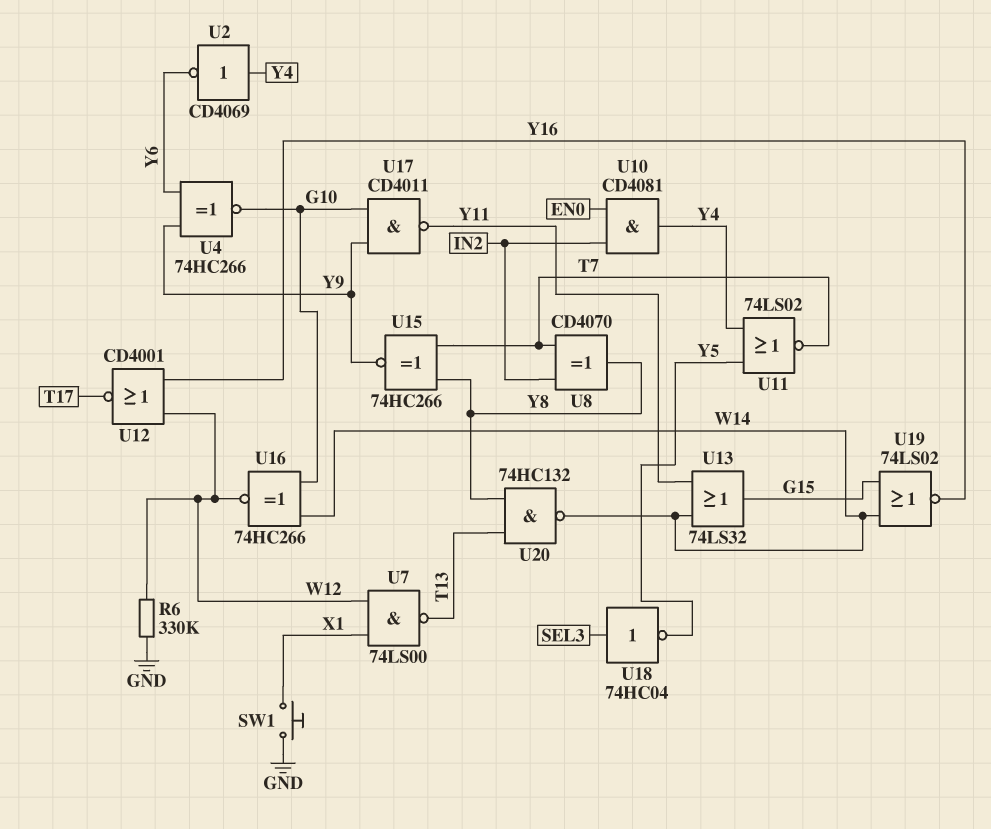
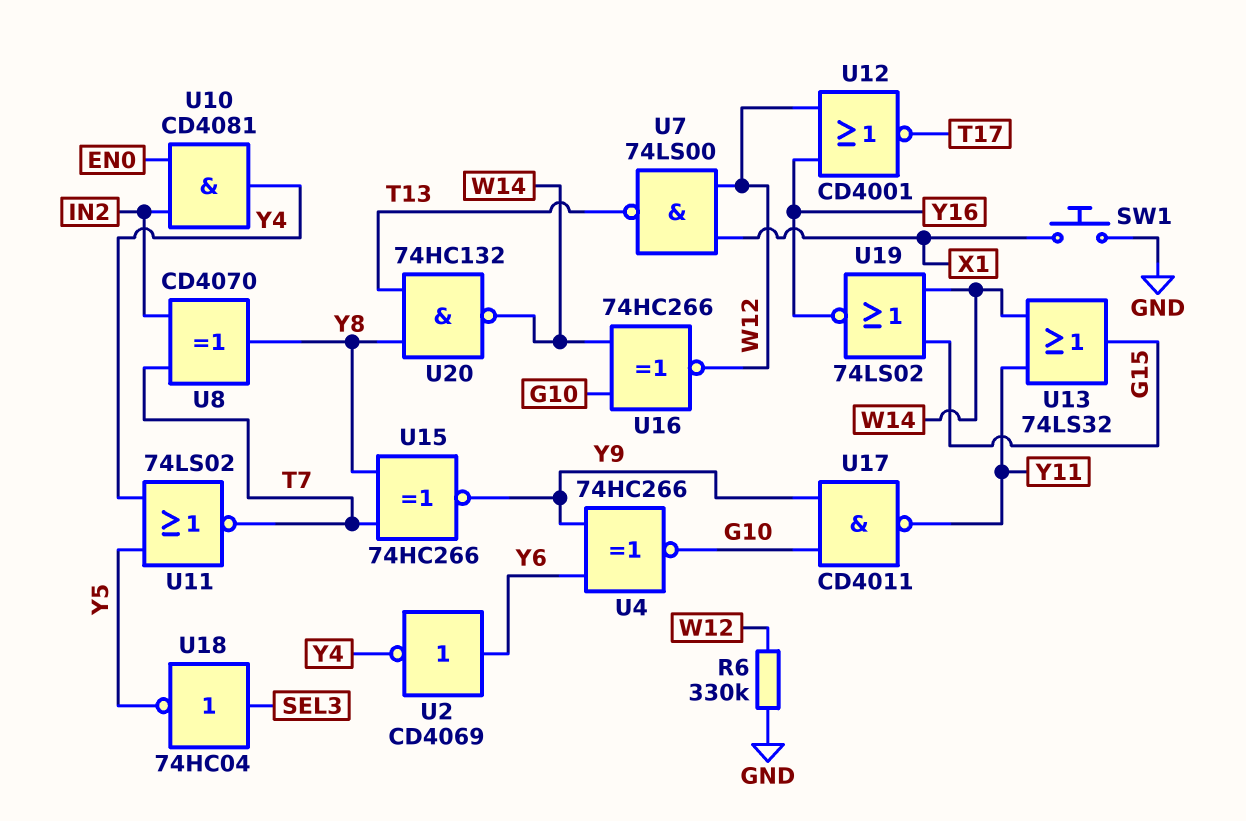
U2: NOT CD4069 (in Y4, out Y6) -> NOT CD4069 (in Y6, out Y4)

